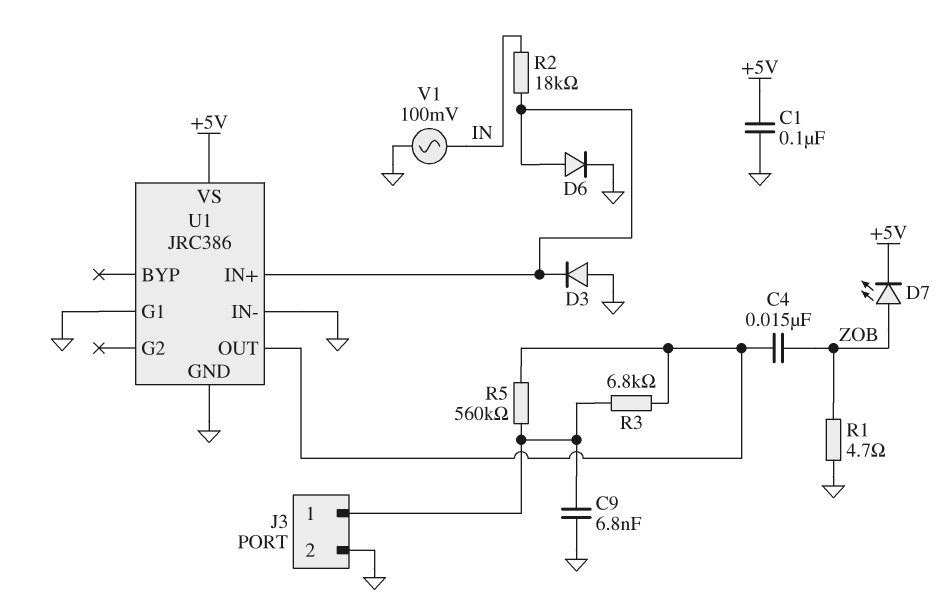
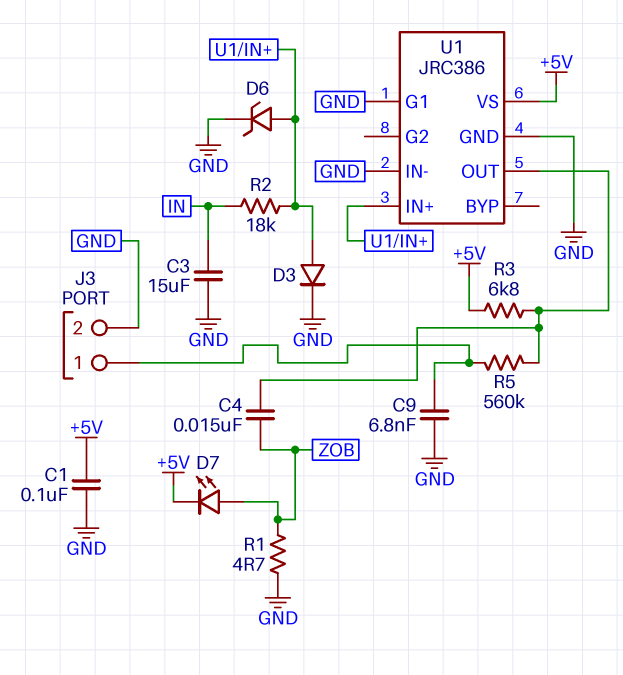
C3: none -> 15uF (GND, IN)
D3: diode (A GND, K U1/IN+) -> diode (A U1/IN+, K GND)
D6: diode (A U1/IN+, K GND) -> zener (A U1/IN+, K GND)
R3: 6.8k (J3/1, U1/OUT) -> 6.8k (+5V, U1/OUT)
V1: AC 100mV (GND, IN) -> none

